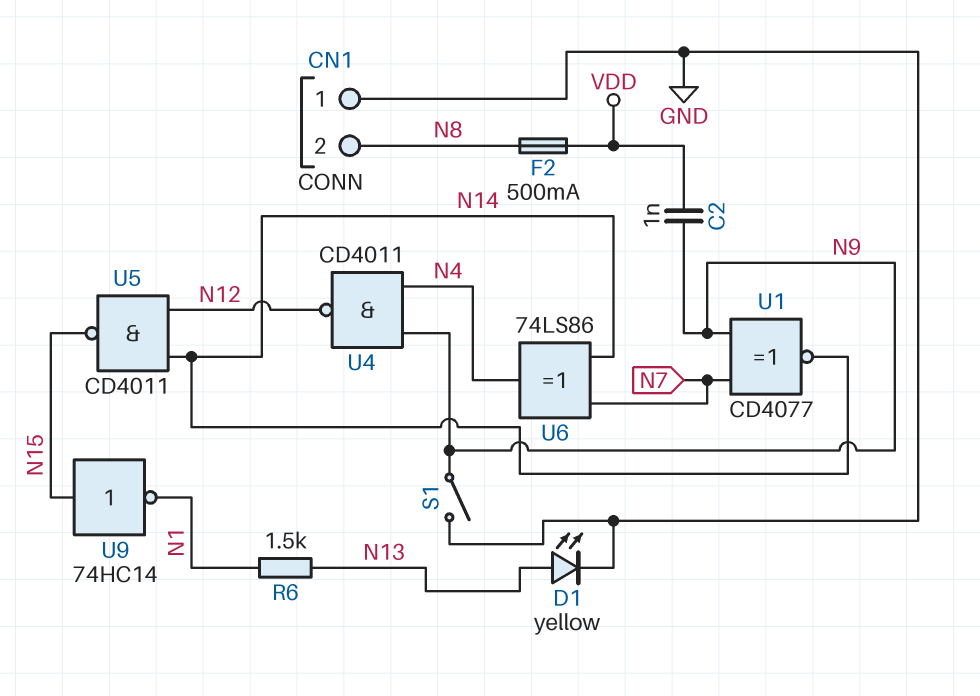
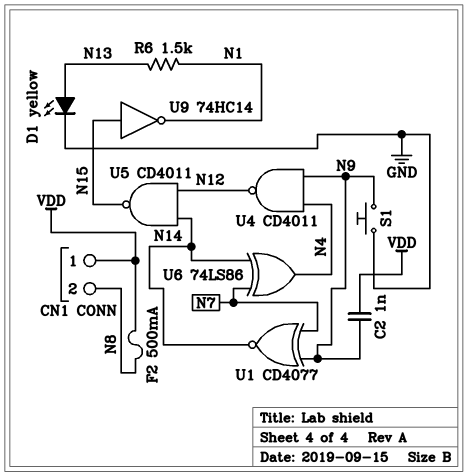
CN1 pin 1: GND -> VDD
S1: switch (GND, N9) -> button (GND, N9)

